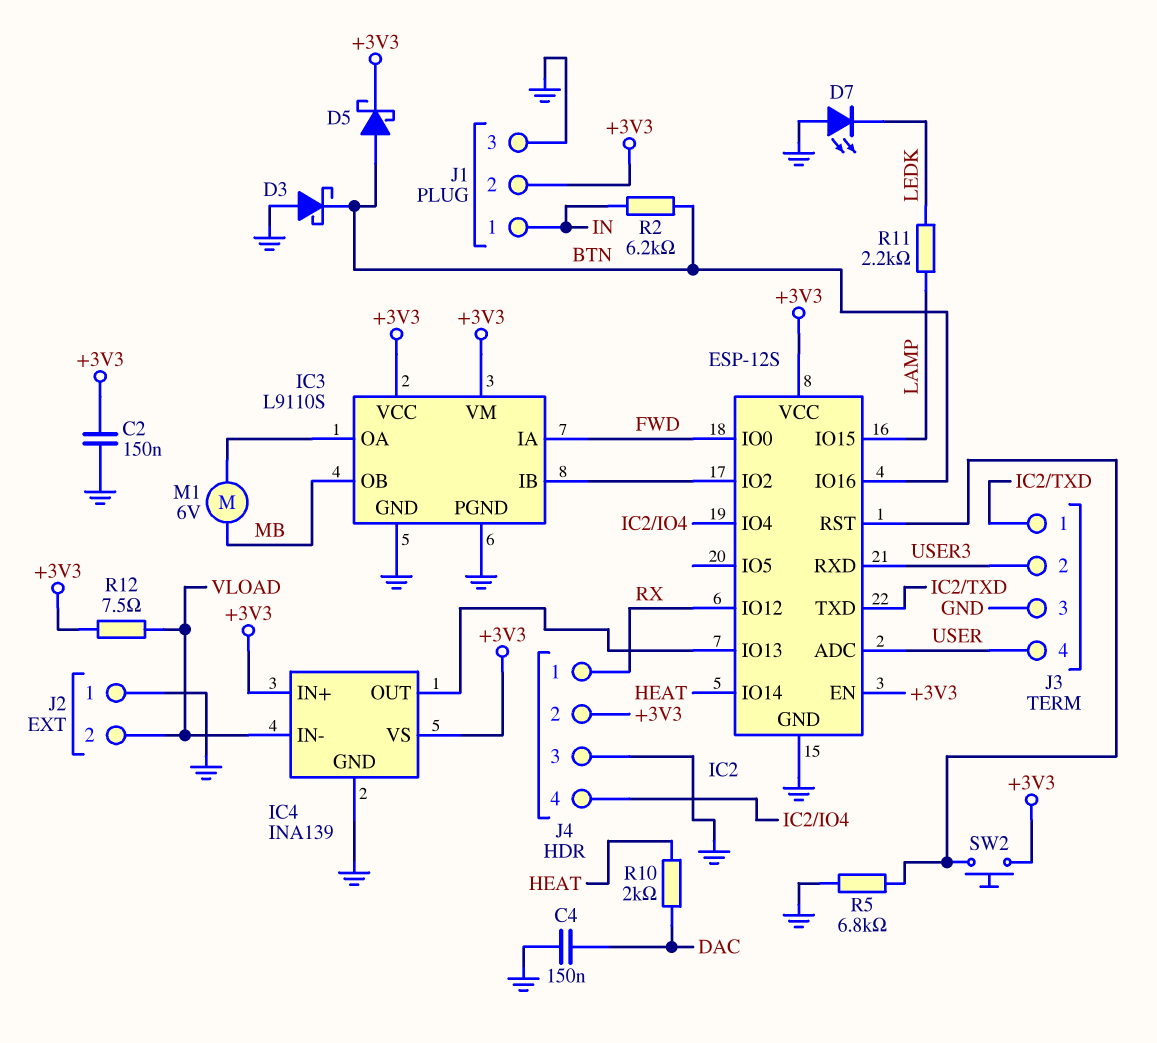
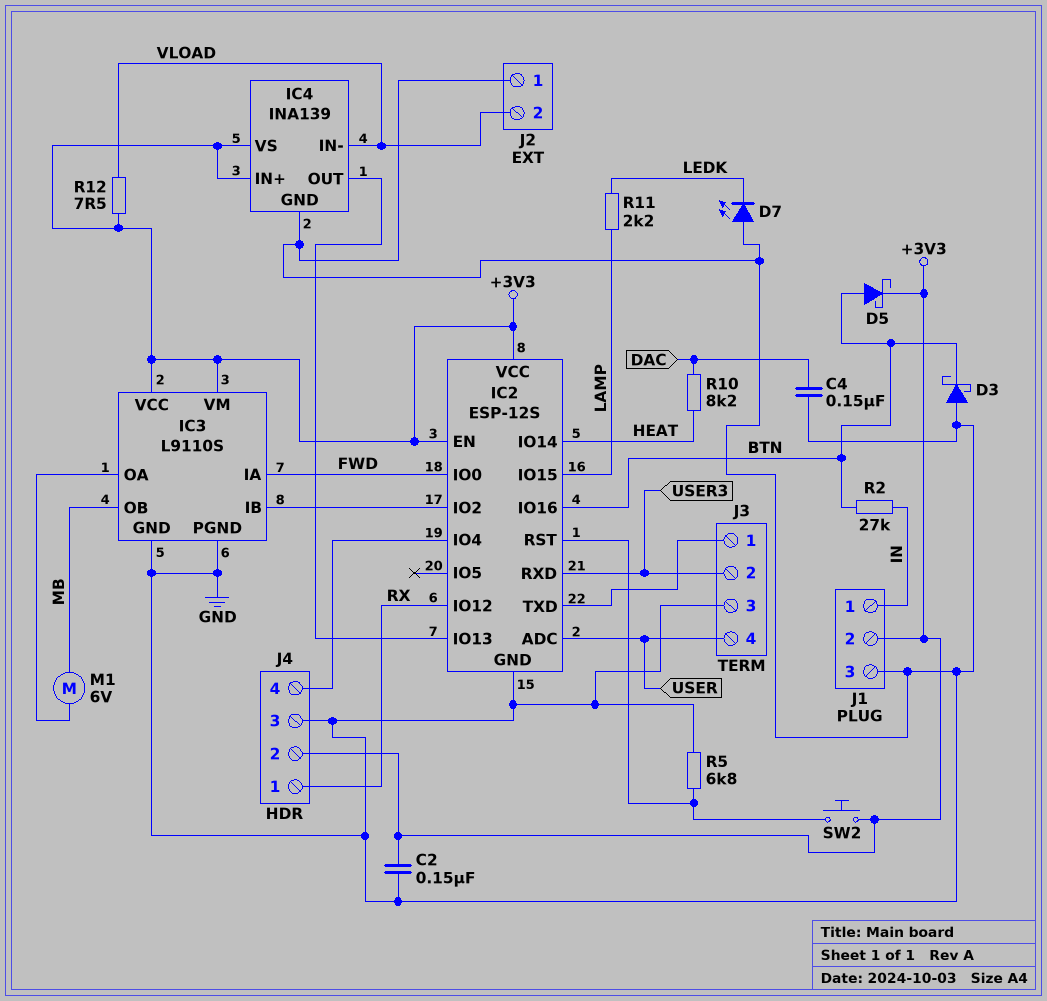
R2: 6.2k (BTN, IN) -> 27k (BTN, IN)
R10: 2k (DAC, HEAT) -> 8.2k (DAC, HEAT)

